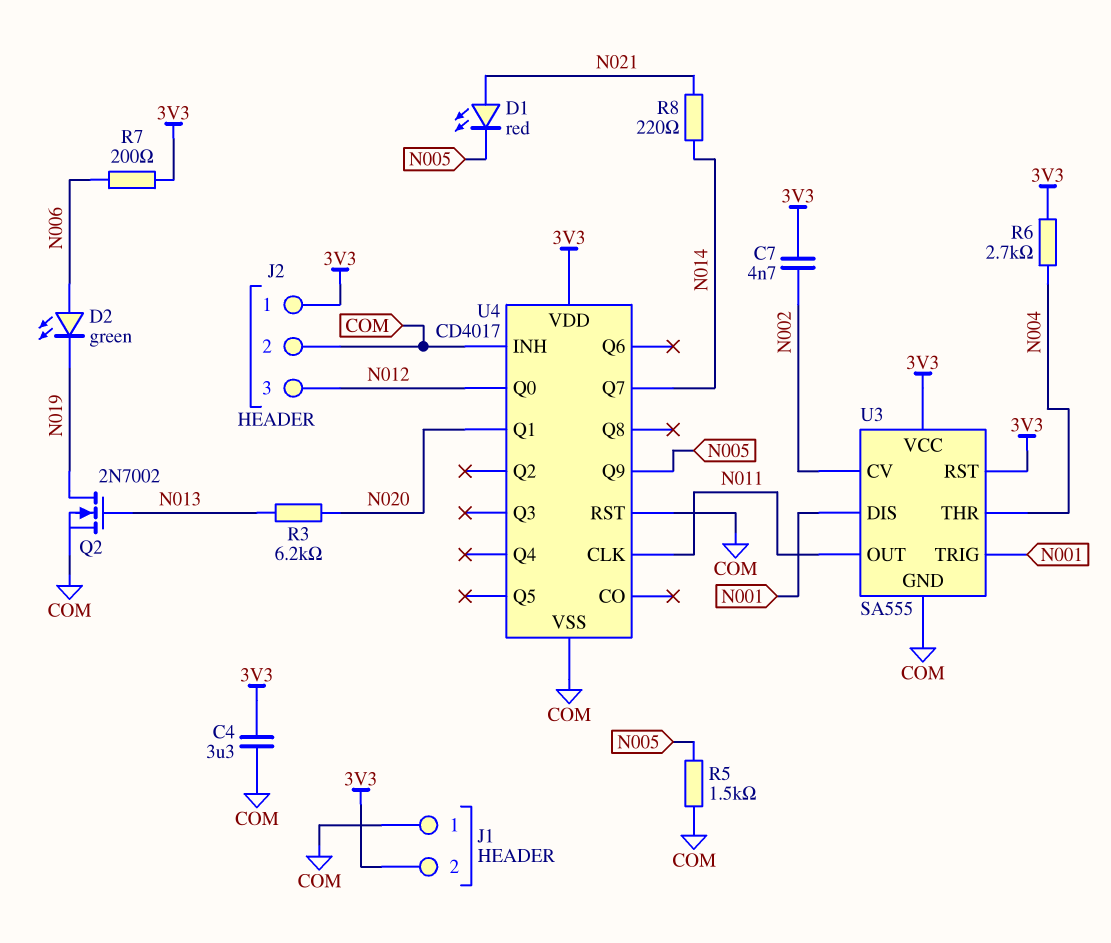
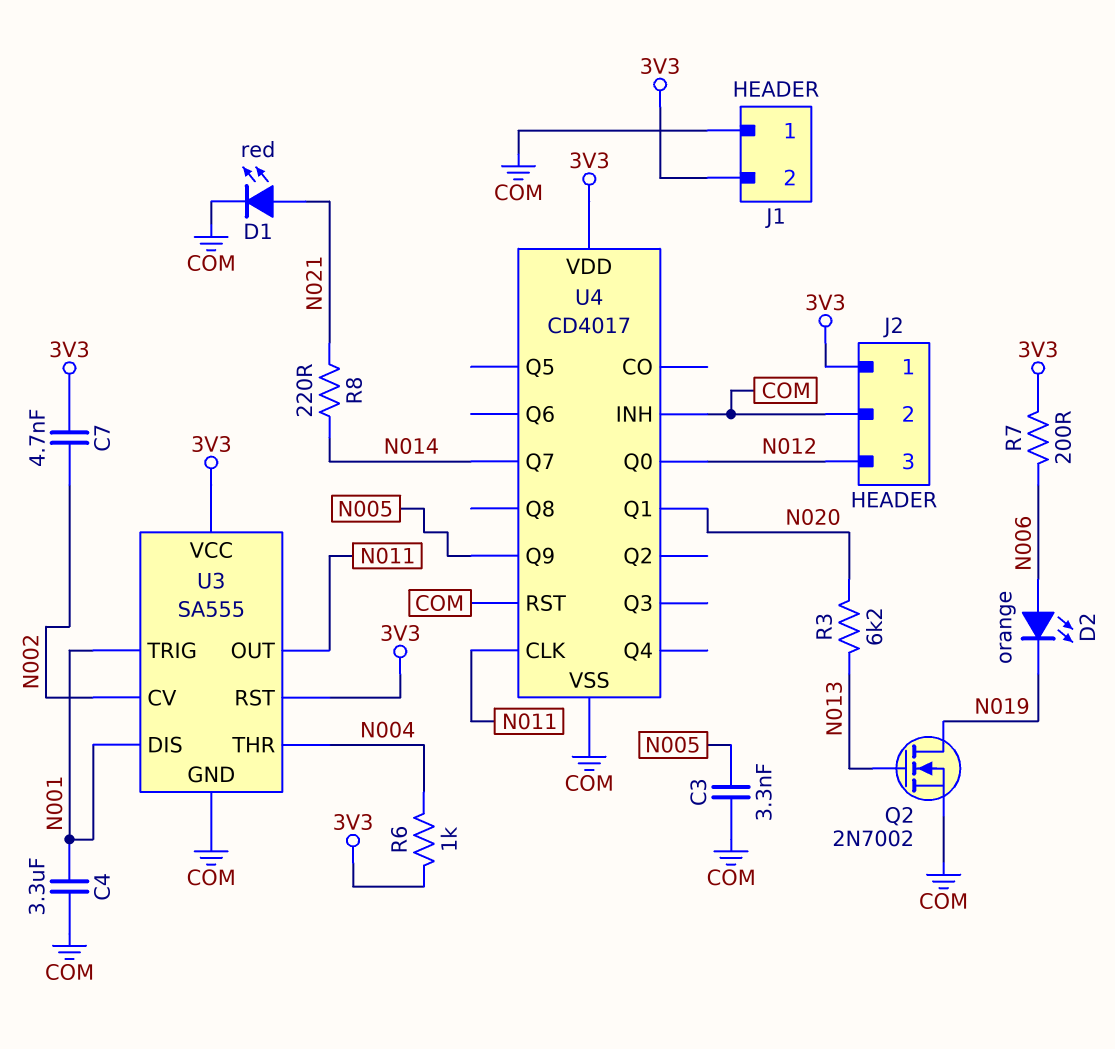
C3: none -> 3.3nF (COM, N005)
C4: 3.3uF (3V3, COM) -> 3.3uF (COM, N001)
D1: LED red (A N021, K N005) -> LED red (A N021, K COM)
D2: LED green (A N006, K N019) -> LED orange (A N006, K N019)
R5: 1.5k (COM, N005) -> none
R6: 2.7k (3V3, N004) -> 1k (3V3, N004)

